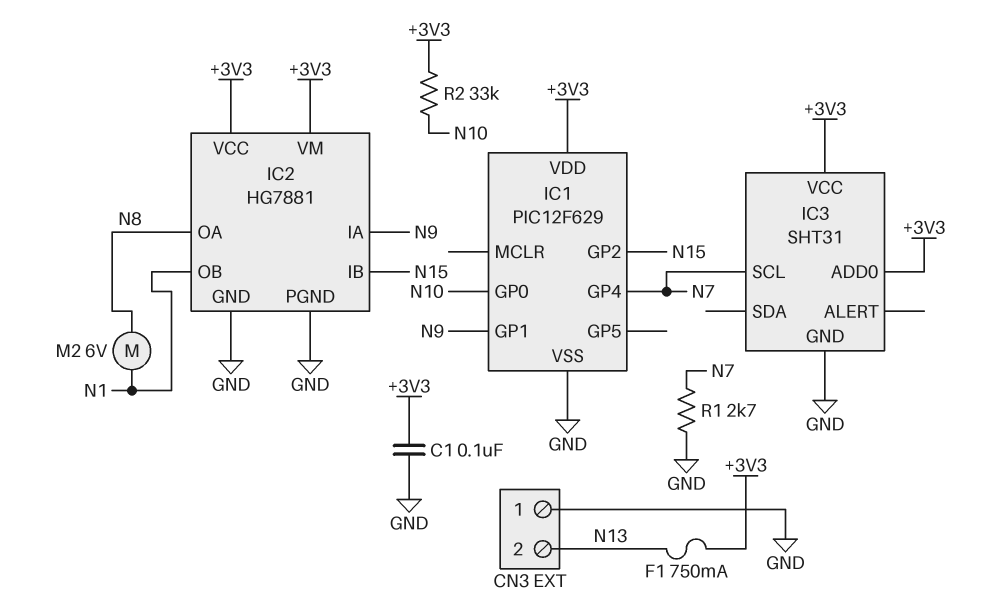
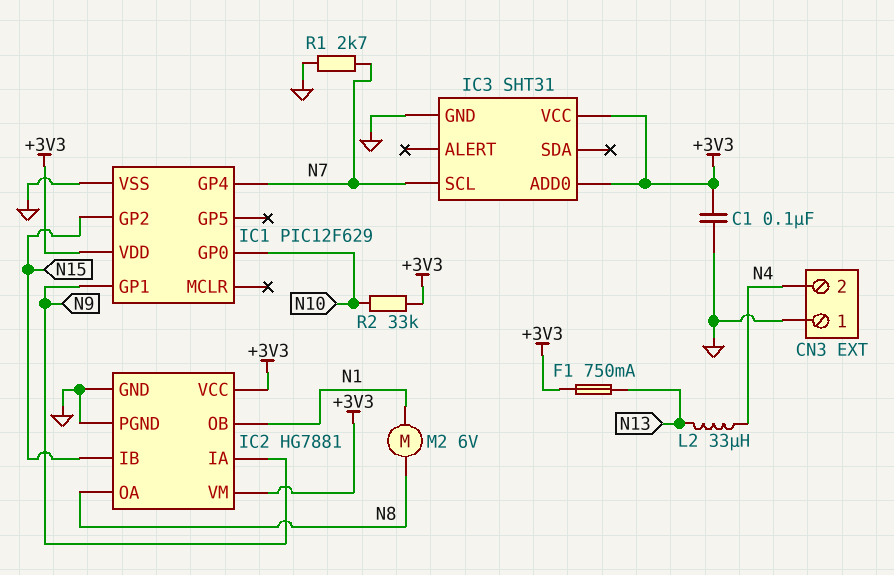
CN3 pin 2: N13 -> N4
L2: none -> 33uH (N4, N13)

